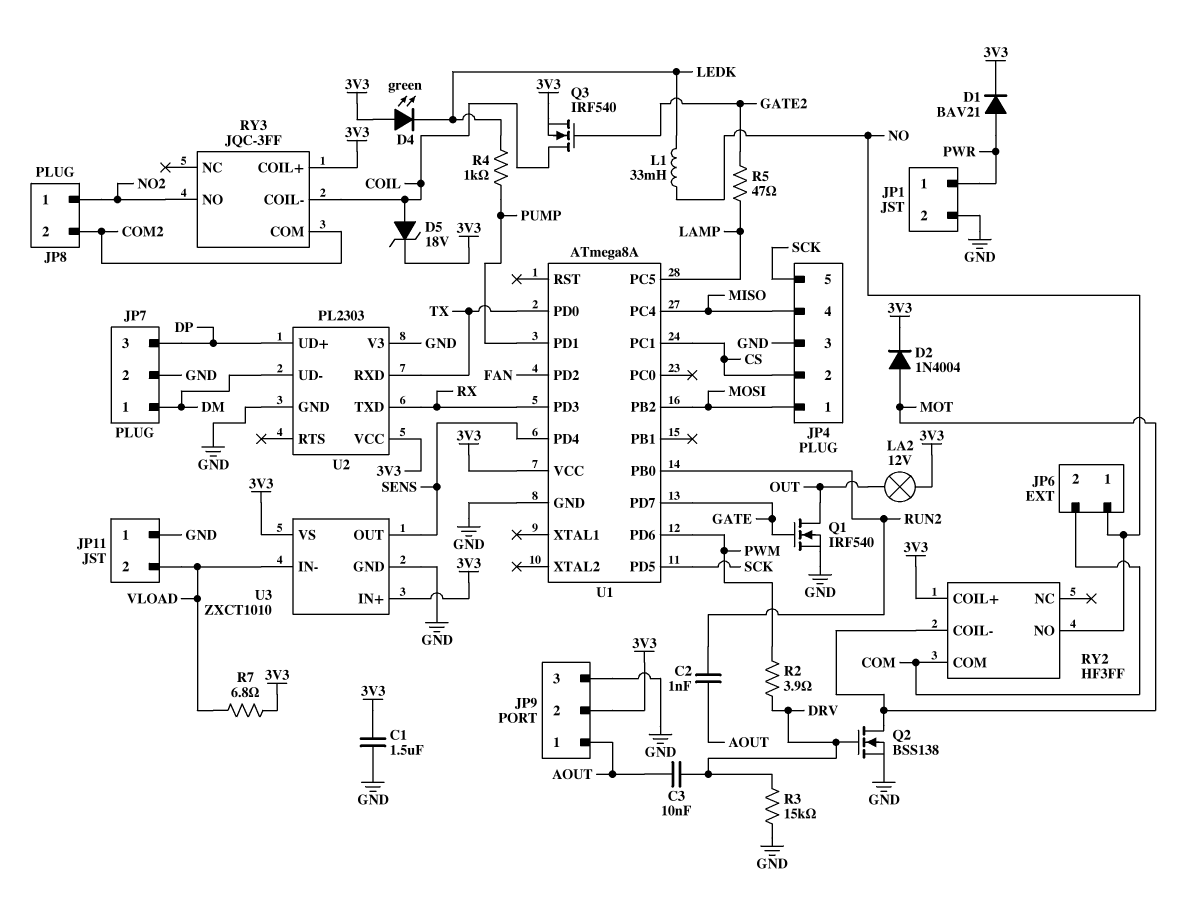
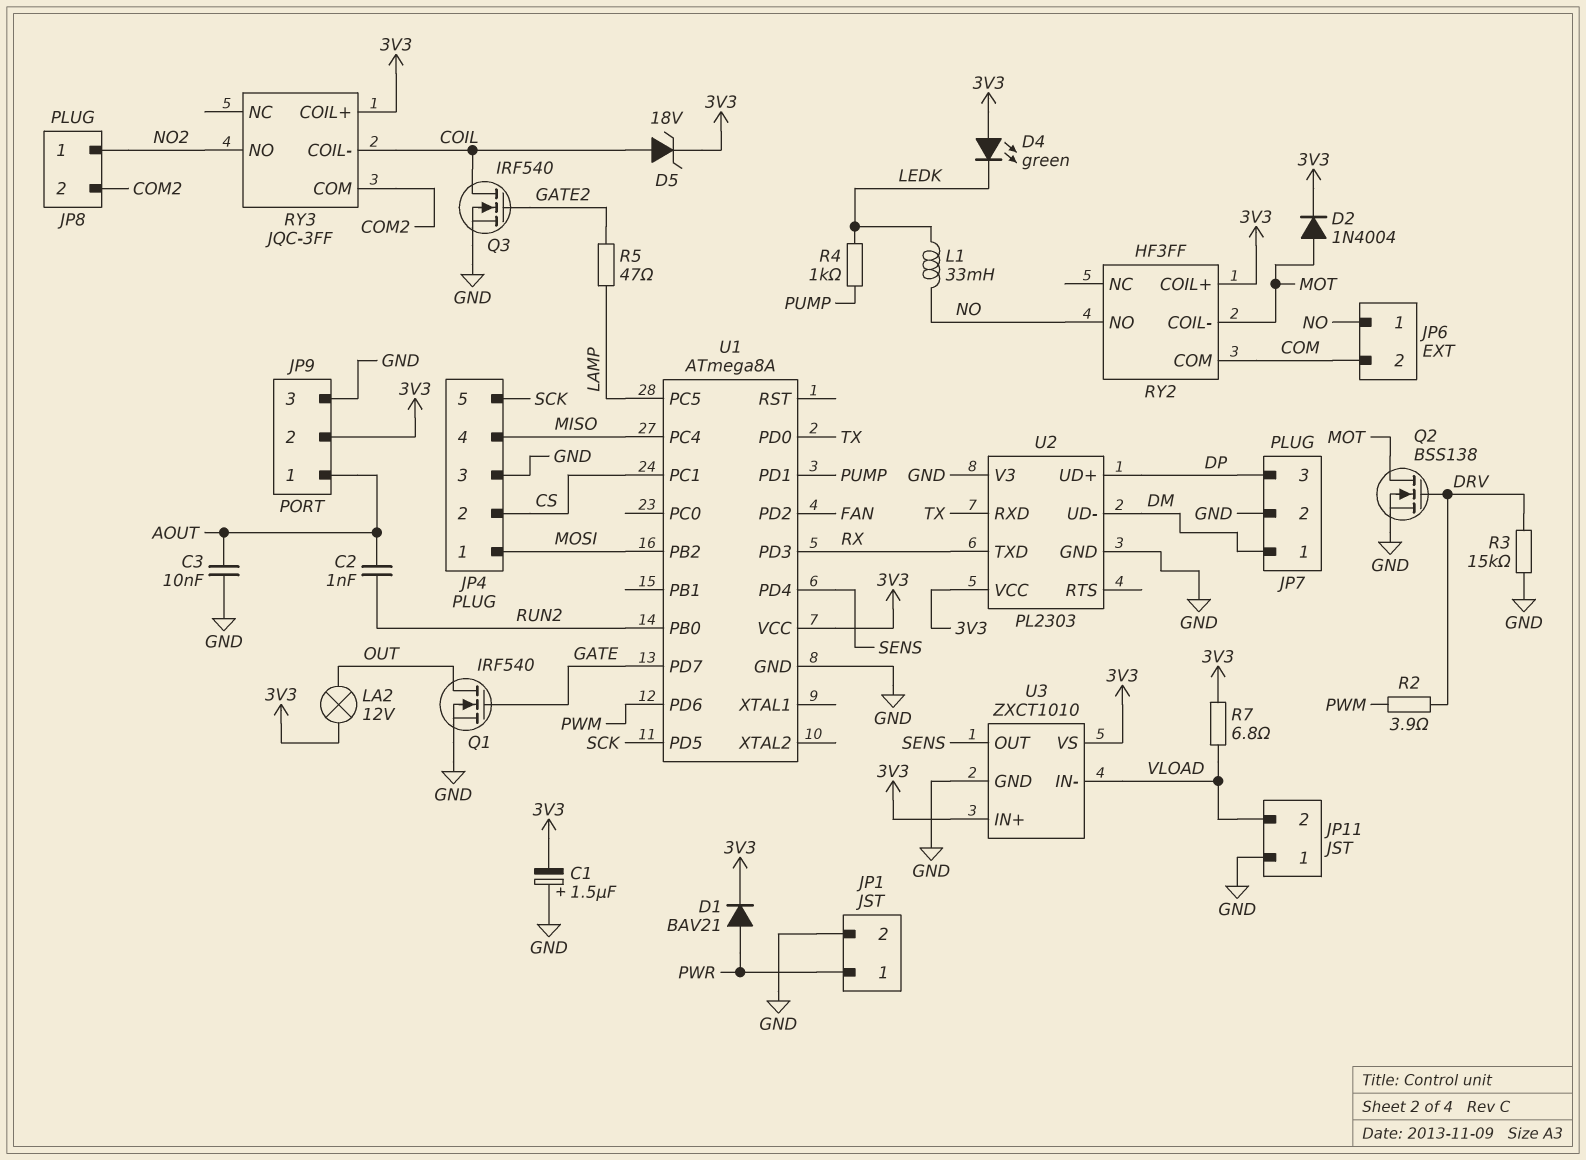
C1: 1.5uF (3V3, GND) -> 1.5uF (plus GND, minus 3V3)
C3: 10nF (AOUT, DRV) -> 10nF (AOUT, GND)
Q3: NMOS IRF540 (G GATE2, D COIL, S 3V3) -> NMOS IRF540 (G GATE2, D COIL, S GND)

